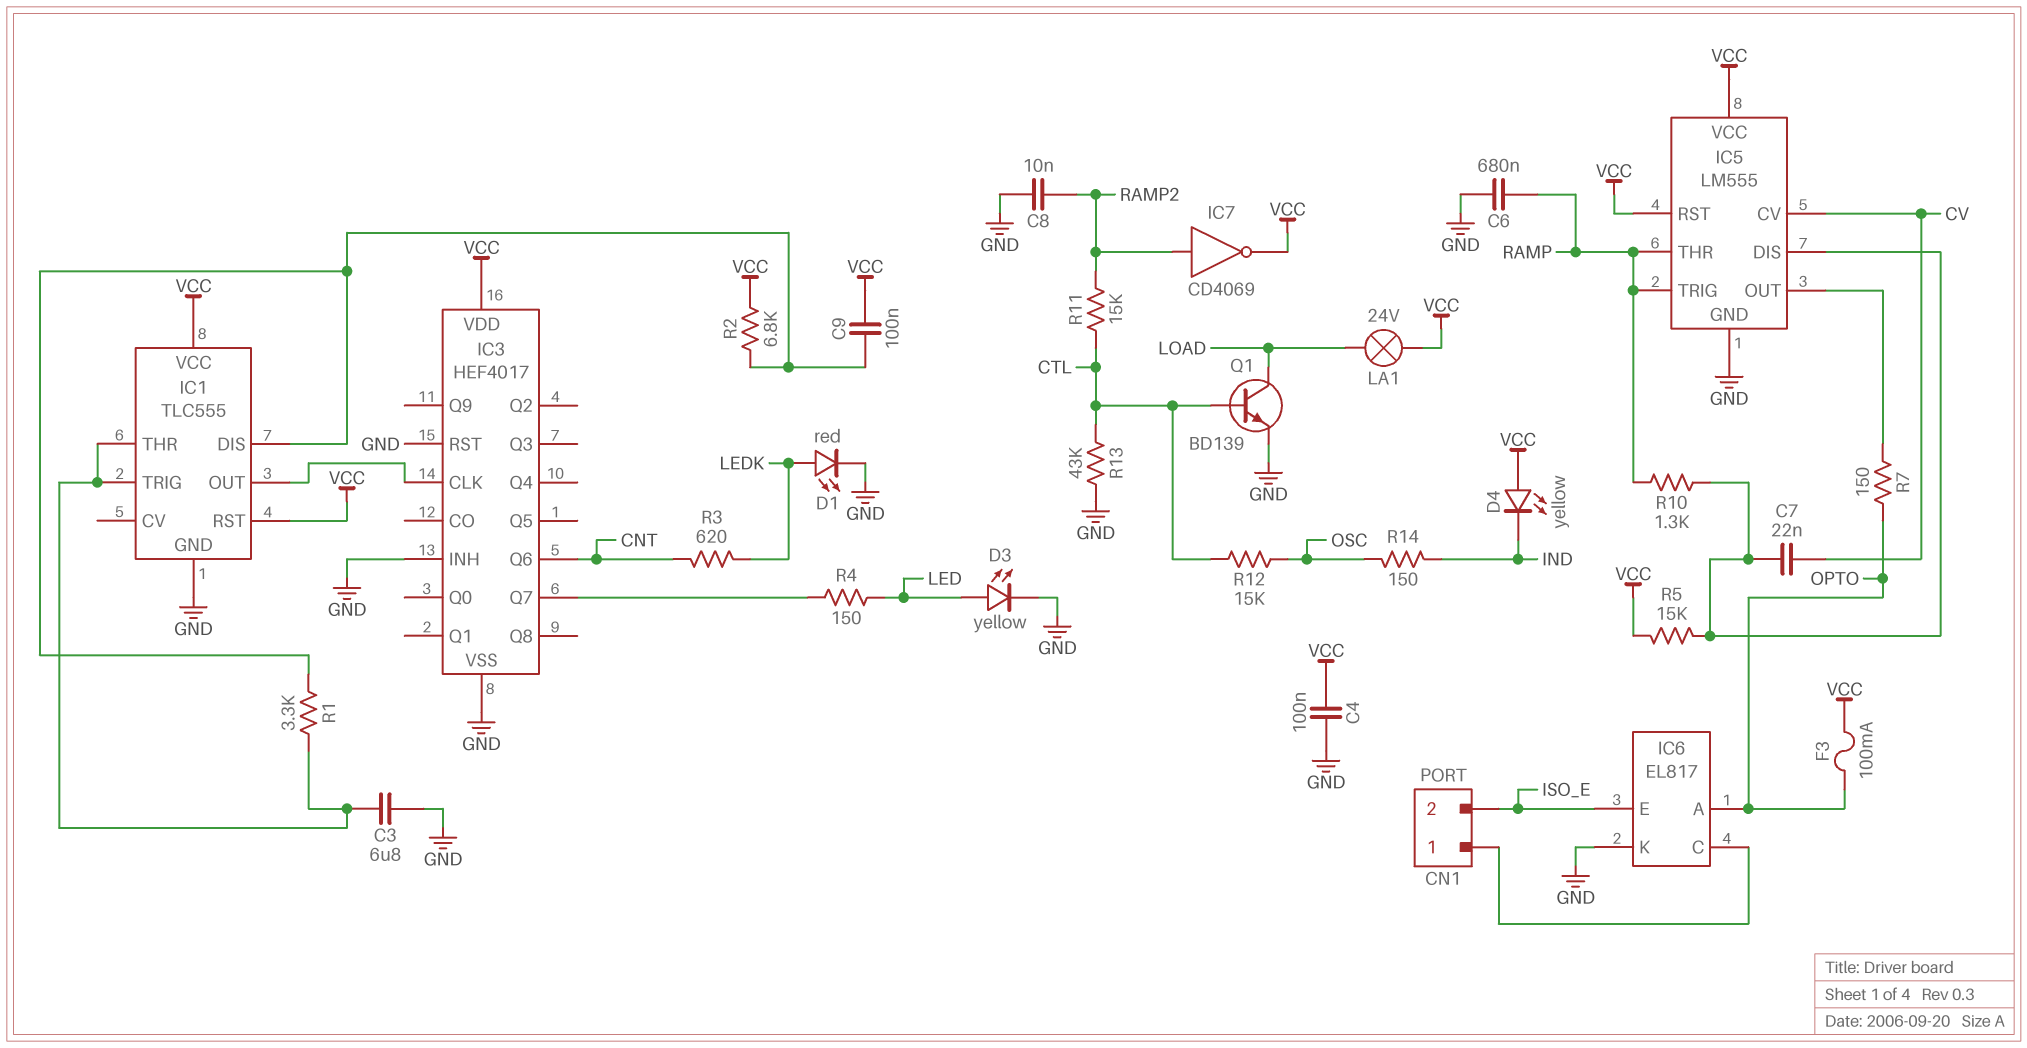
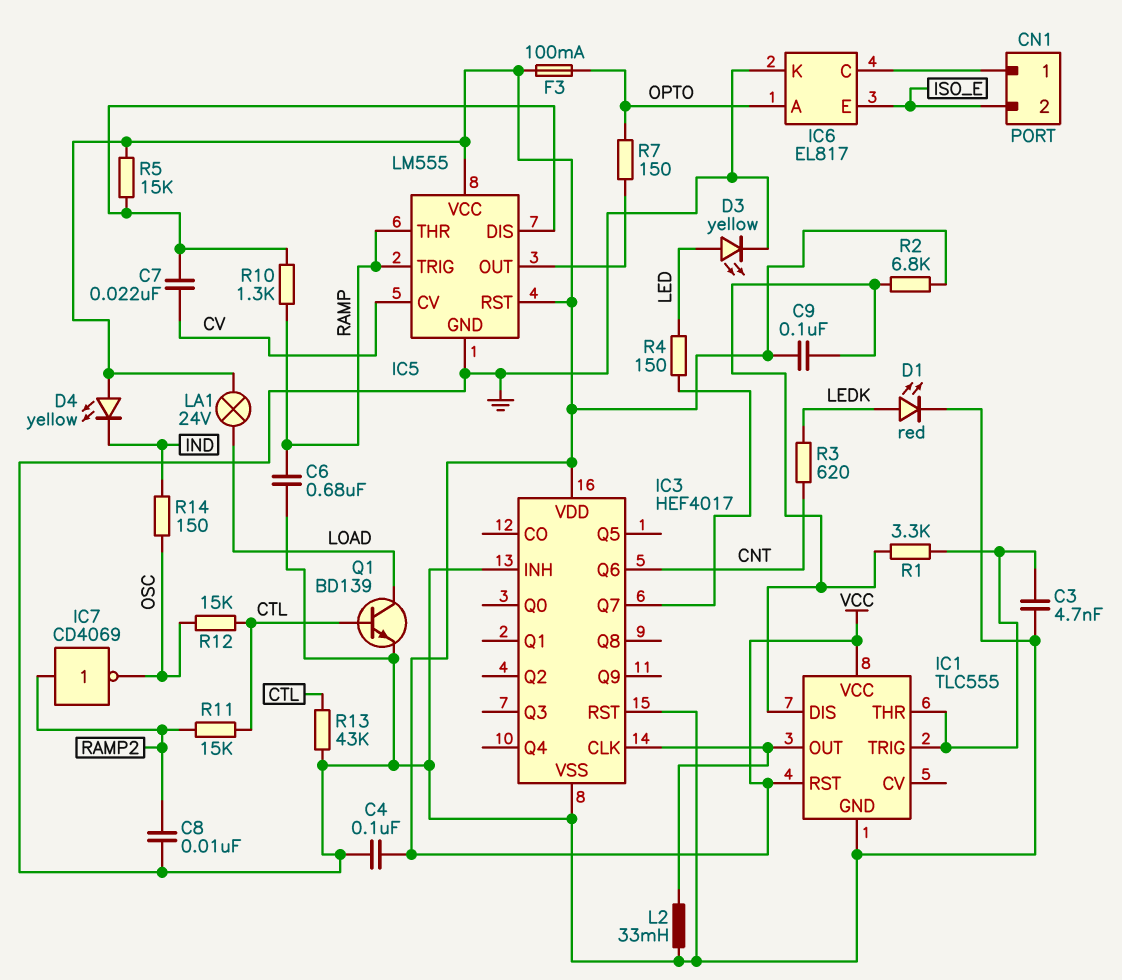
C3: 6.8uF (GND, IC1/THR) -> 4.7nF (GND, IC1/THR)
IC7: NOT CD4069 (in RAMP2, out VCC) -> NOT CD4069 (in RAMP2, out OSC)
L2: none -> 33mH (GND, IC1/OUT)

